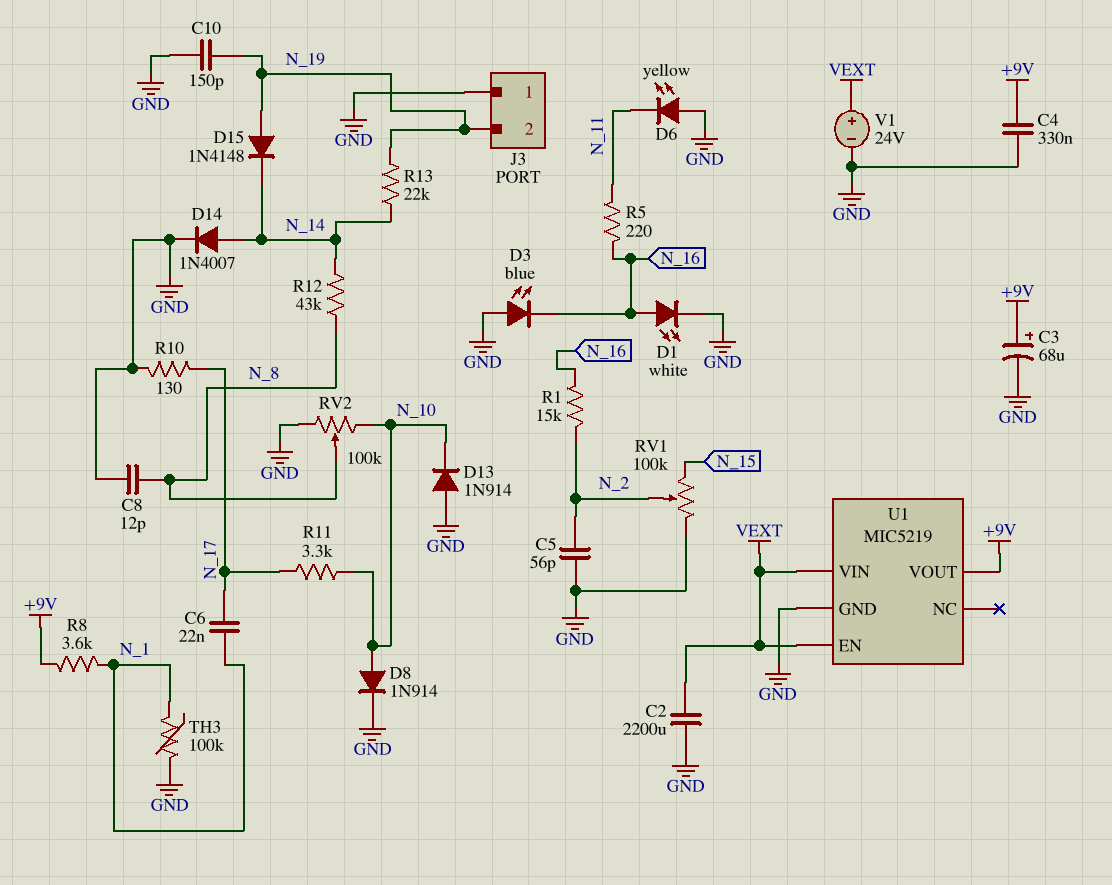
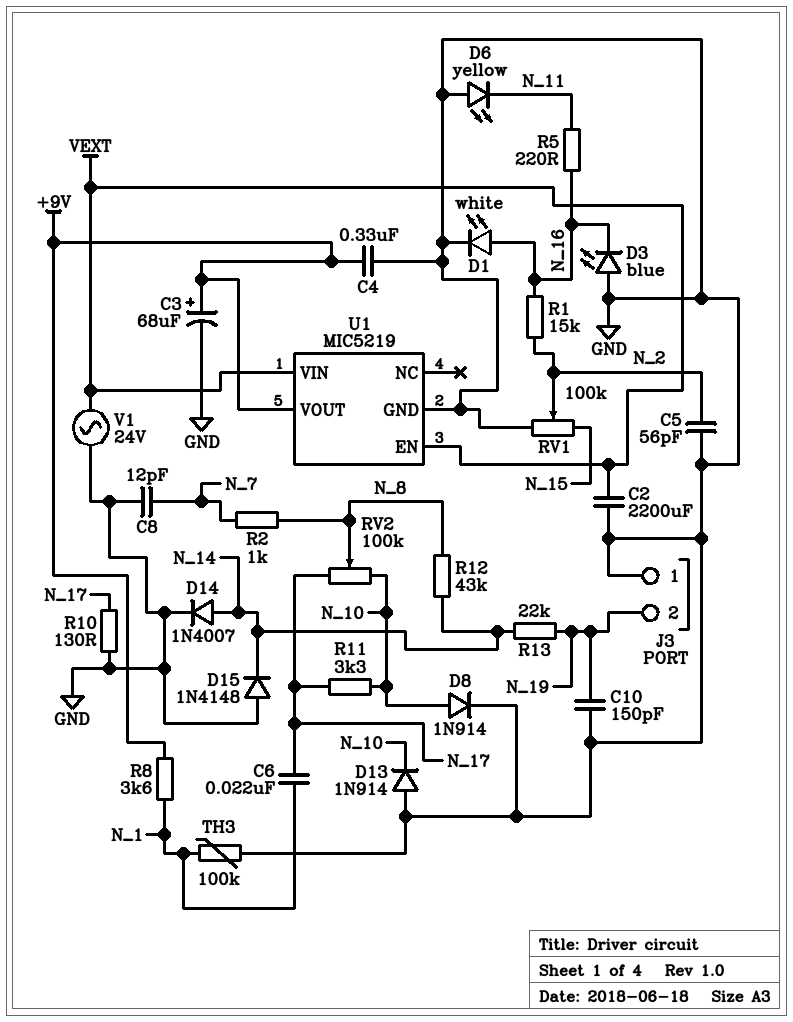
C8: 12pF (GND, N_8) -> 12pF (GND, N_7)
D15: diode 1N4148 (A N_19, K N_14) -> diode 1N4148 (A GND, K N_14)
R2: none -> 1k (N_7, N_8)
RV2: 100k (GND, N_10, wiper N_8) -> 100k (N_10, N_17, wiper N_8)
V1: 24V (plus VEXT, minus GND) -> AC 24V (GND, VEXT)

